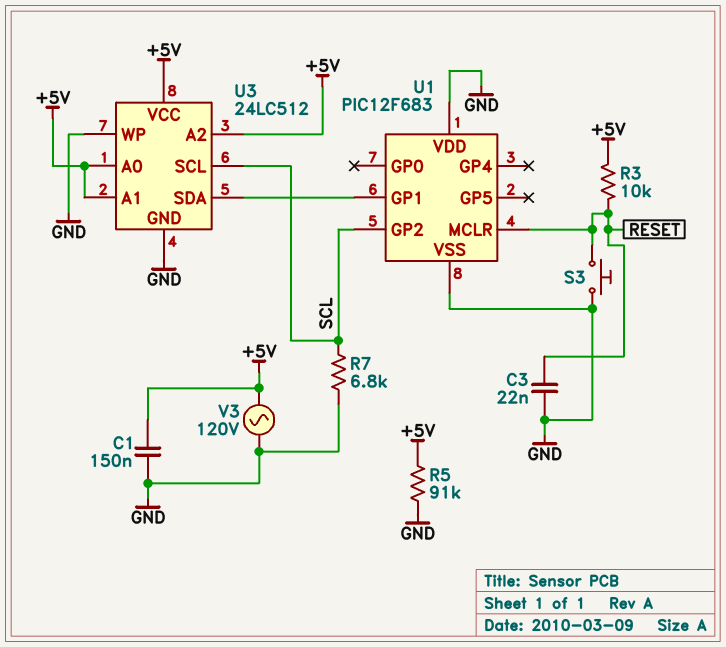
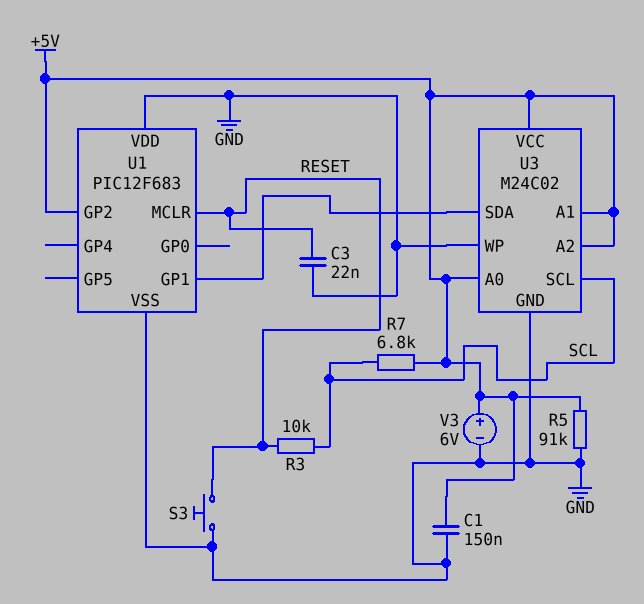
R3: 10k (+5V, RESET) -> 10k (RESET, SCL)
R7: 6.8k (GND, SCL) -> 6.8k (+5V, SCL)
U1 pin GP2: SCL -> +5V
U3: 24LC512 -> M24C02
V3: AC 120V (+5V, GND) -> 6V (plus +5V, minus GND)

